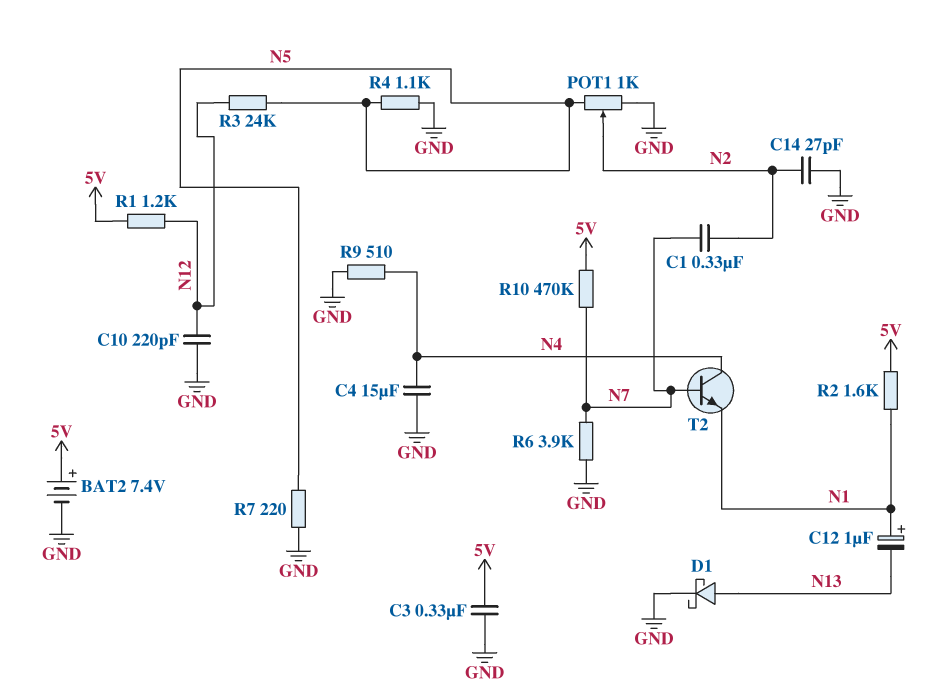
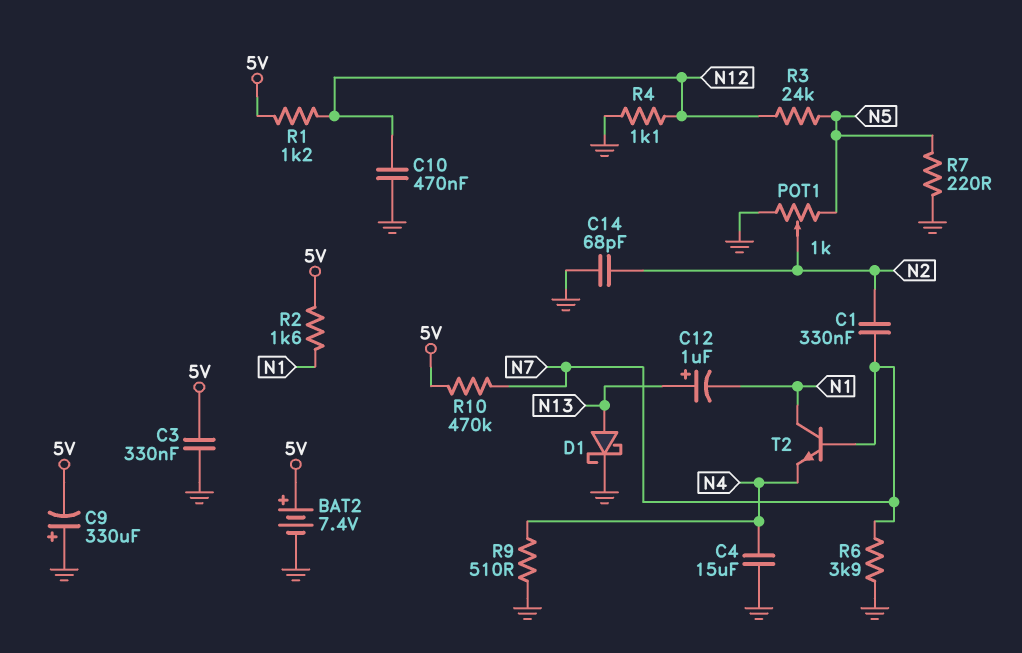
C9: none -> 330uF (plus GND, minus 5V)
C10: 220pF (GND, N12) -> 470nF (GND, N12)
C12: 1uF (plus N1, minus N13) -> 1uF (plus N13, minus N1)
C14: 27pF (GND, N2) -> 68pF (GND, N2)
R4: 1.1k (GND, N5) -> 1.1k (GND, N12)
T2: NPN (B N7, C N4, E N1) -> NPN (B N7, C N1, E N4)

